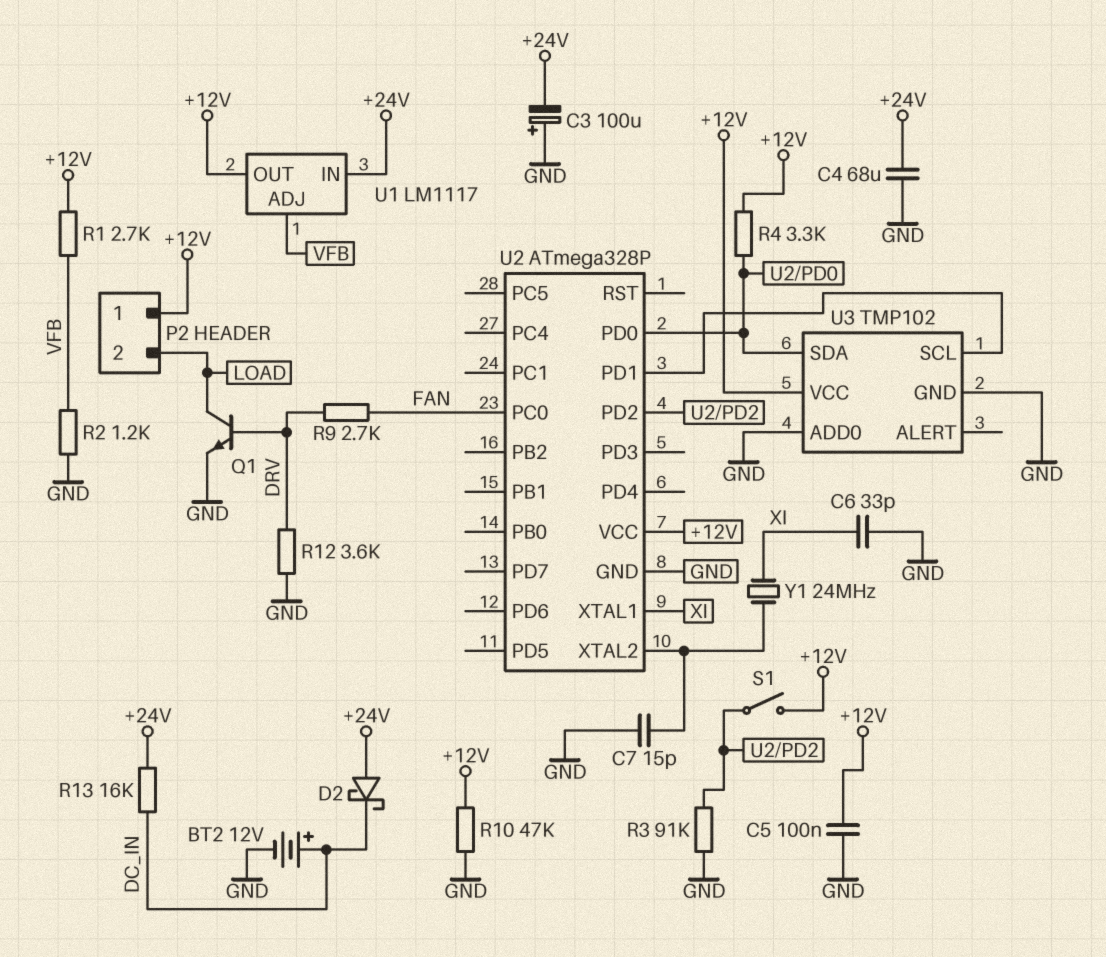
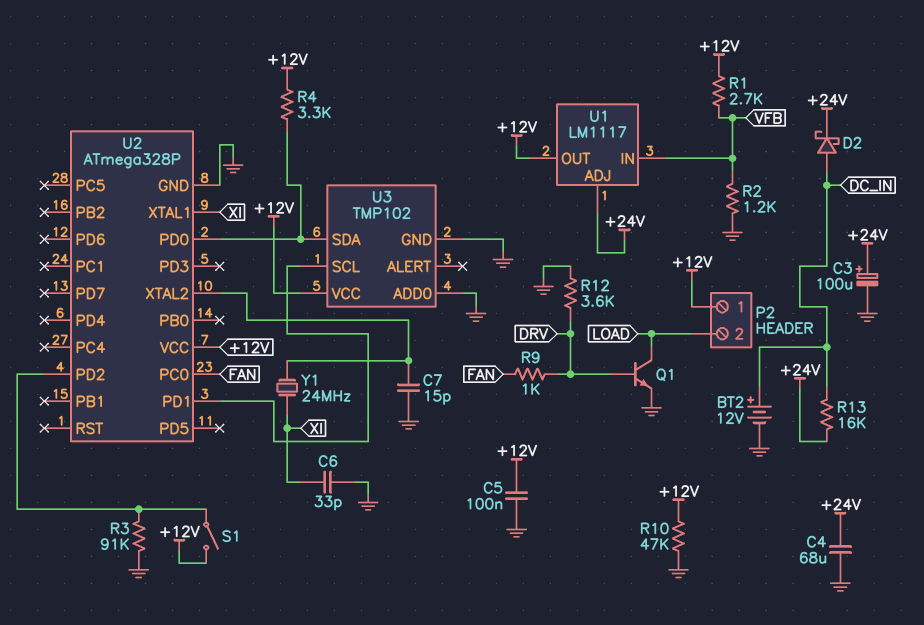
C3: 100uF (plus GND, minus +24V) -> 100uF (plus +24V, minus GND)
D2: schottky (A +24V, K DC_IN) -> schottky (A DC_IN, K +24V)
R9: 2.7k (DRV, FAN) -> 1k (DRV, FAN)
U1 pin ADJ: VFB -> +24V
U1 pin IN: +24V -> VFB

